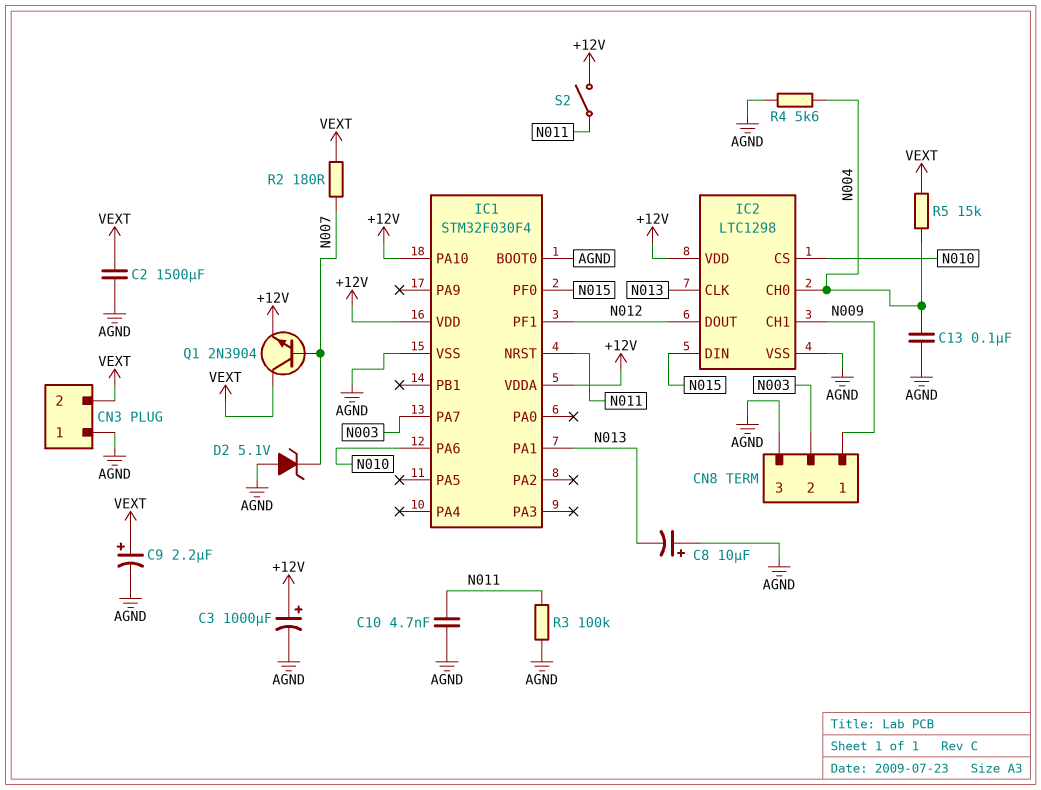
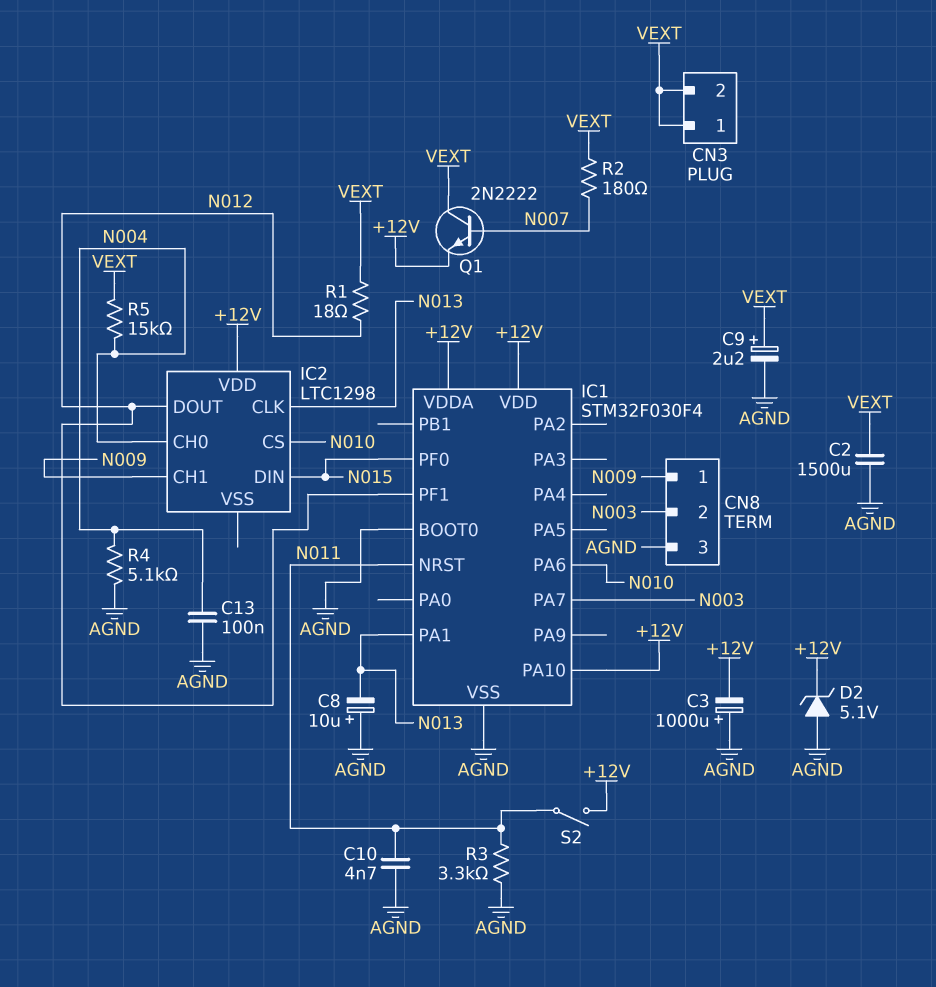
C3: 1000uF (plus +12V, minus AGND) -> 1000uF (plus AGND, minus +12V)
CN3 pin 1: AGND -> VEXT
D2: zener 5.1V (A AGND, K N007) -> zener 5.1V (A AGND, K +12V)
IC2 pin VSS: AGND -> none
Q1: NPN 2N3904 (B N007, C VEXT, E +12V) -> NPN 2N2222 (B N007, C VEXT, E +12V)
R1: none -> 18 (N012, VEXT)
R3: 100k (AGND, N011) -> 3.3k (AGND, N011)
R4: 5.6k (AGND, N004) -> 5.1k (AGND, N004)

